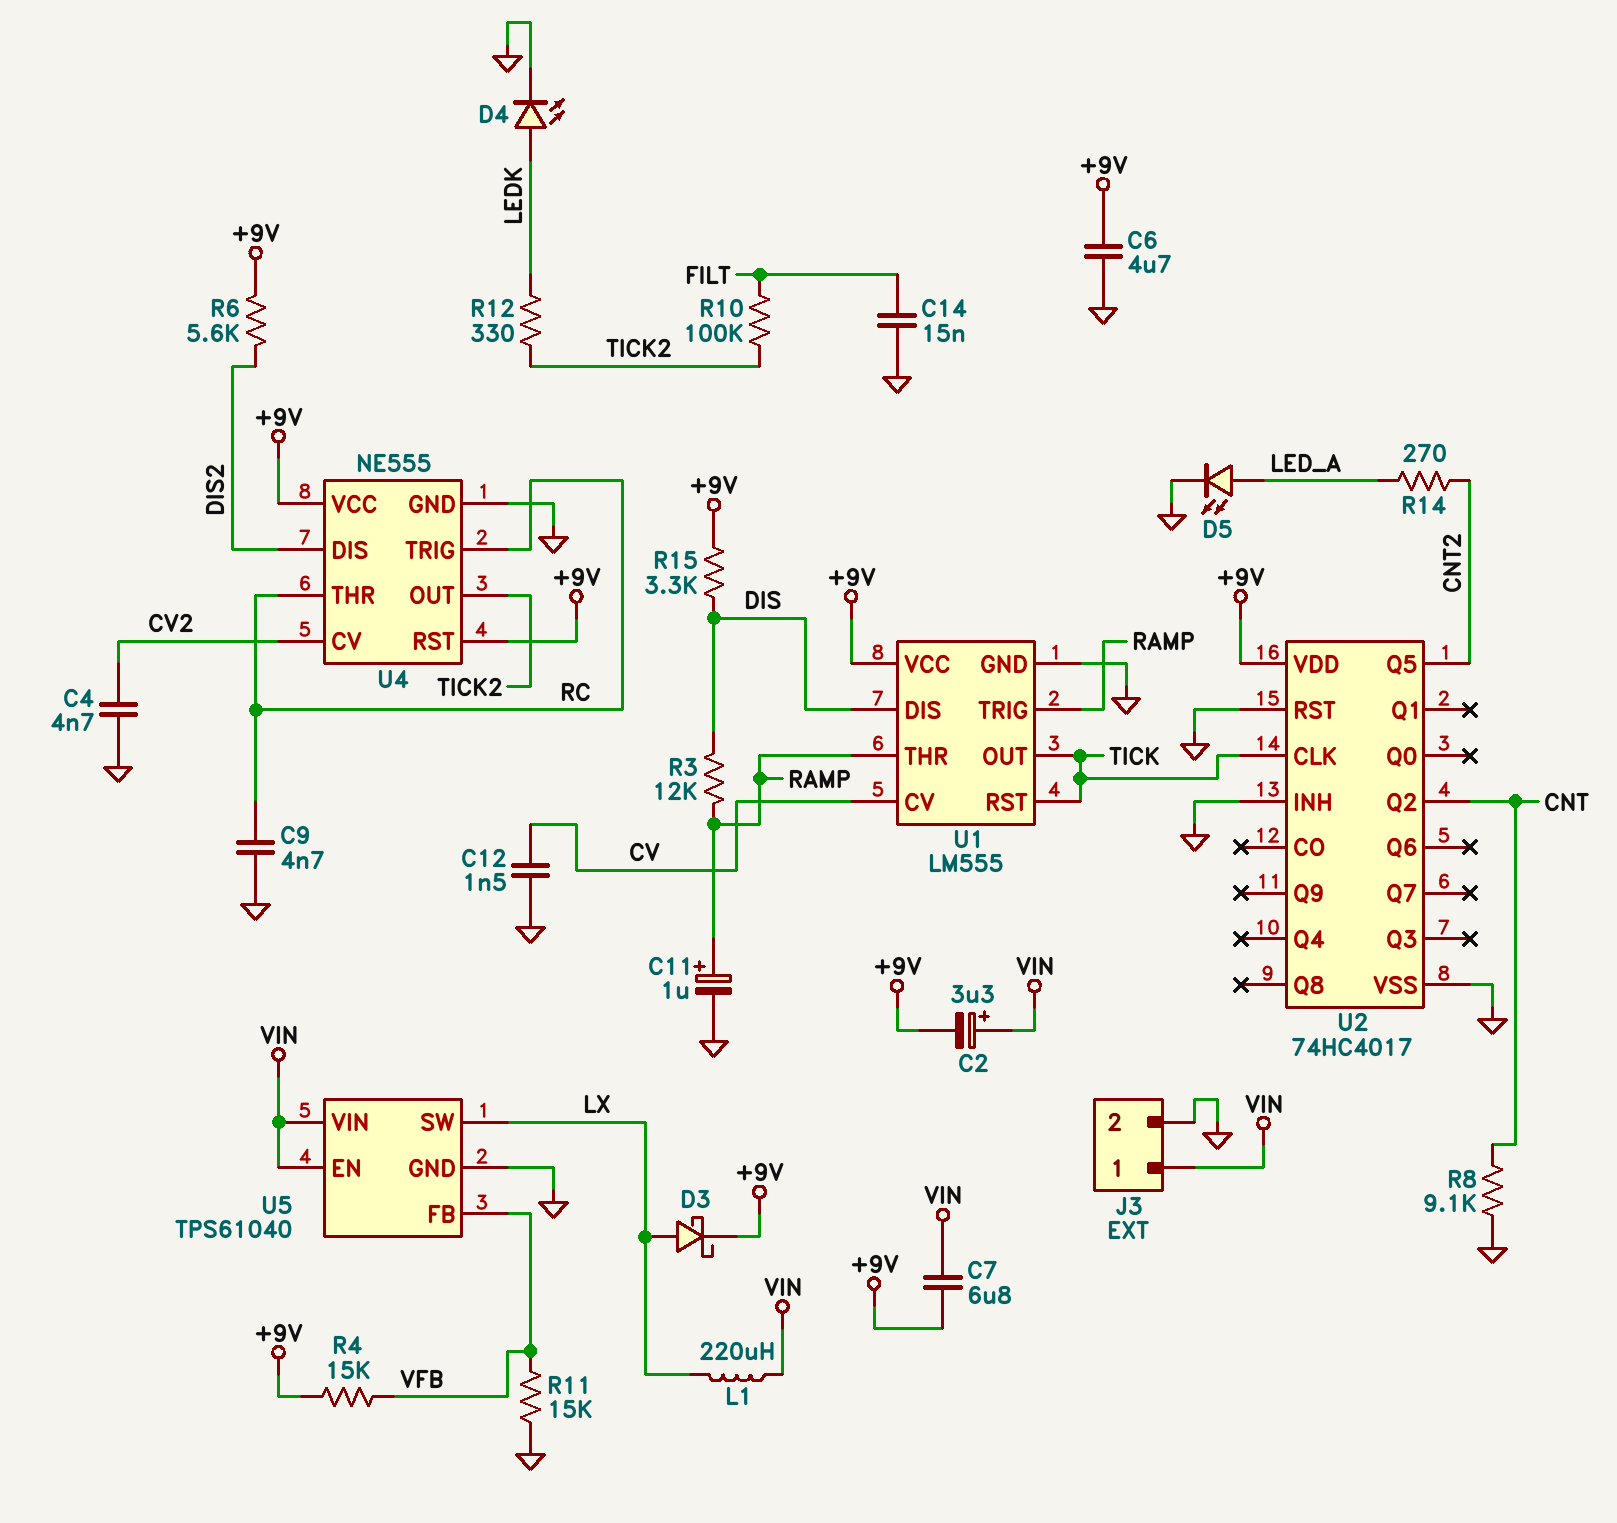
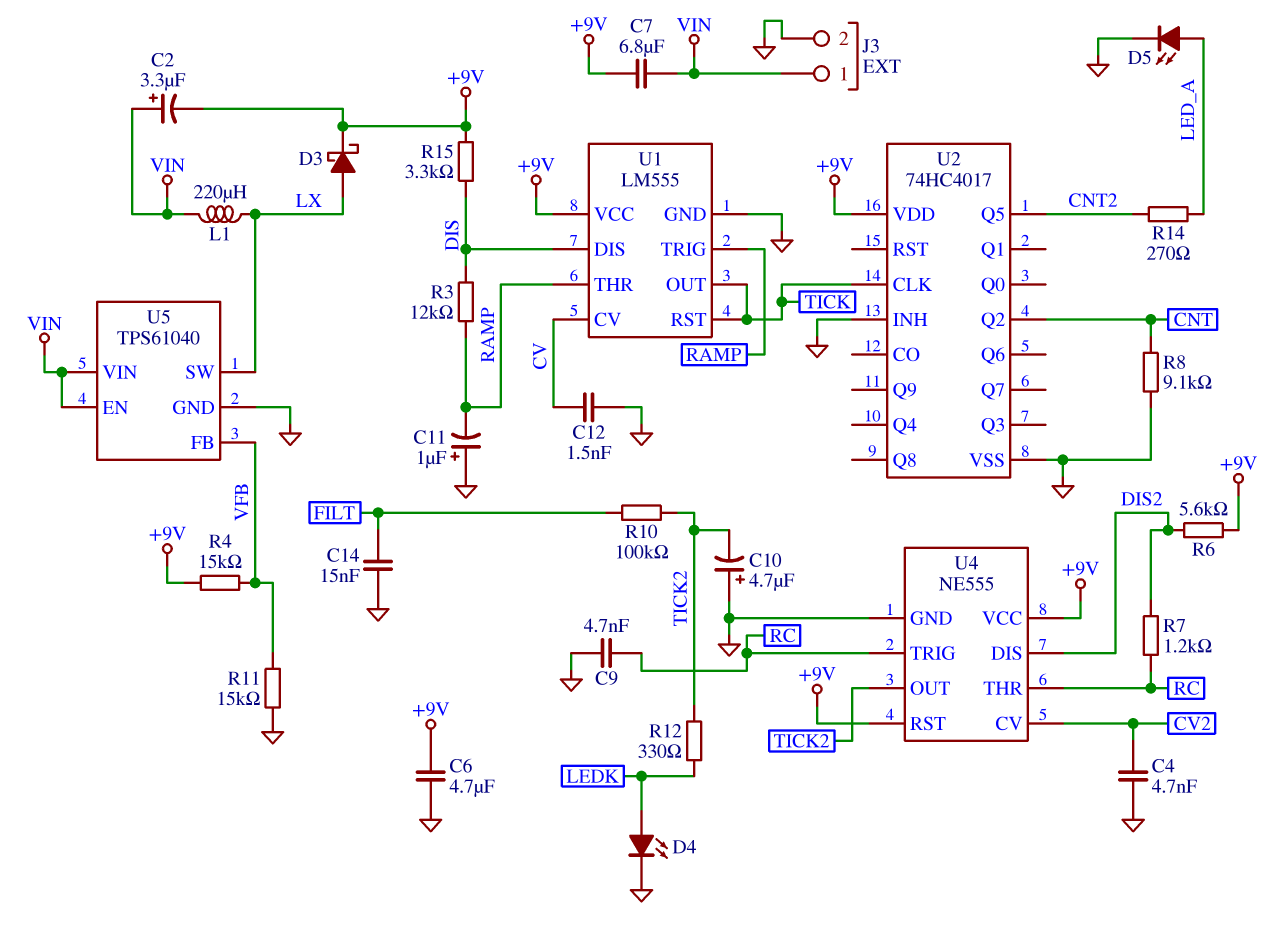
C10: none -> 4.7uF (plus GND, minus TICK2)
C11: 1uF (plus RAMP, minus GND) -> 1uF (plus GND, minus RAMP)
R7: none -> 1.2k (DIS2, RC)
U2 pin RST: GND -> none

